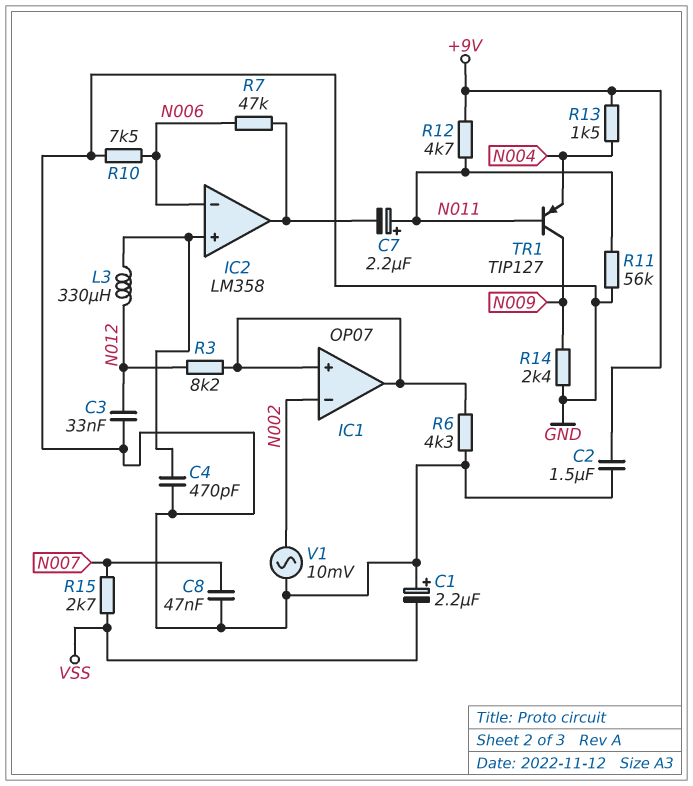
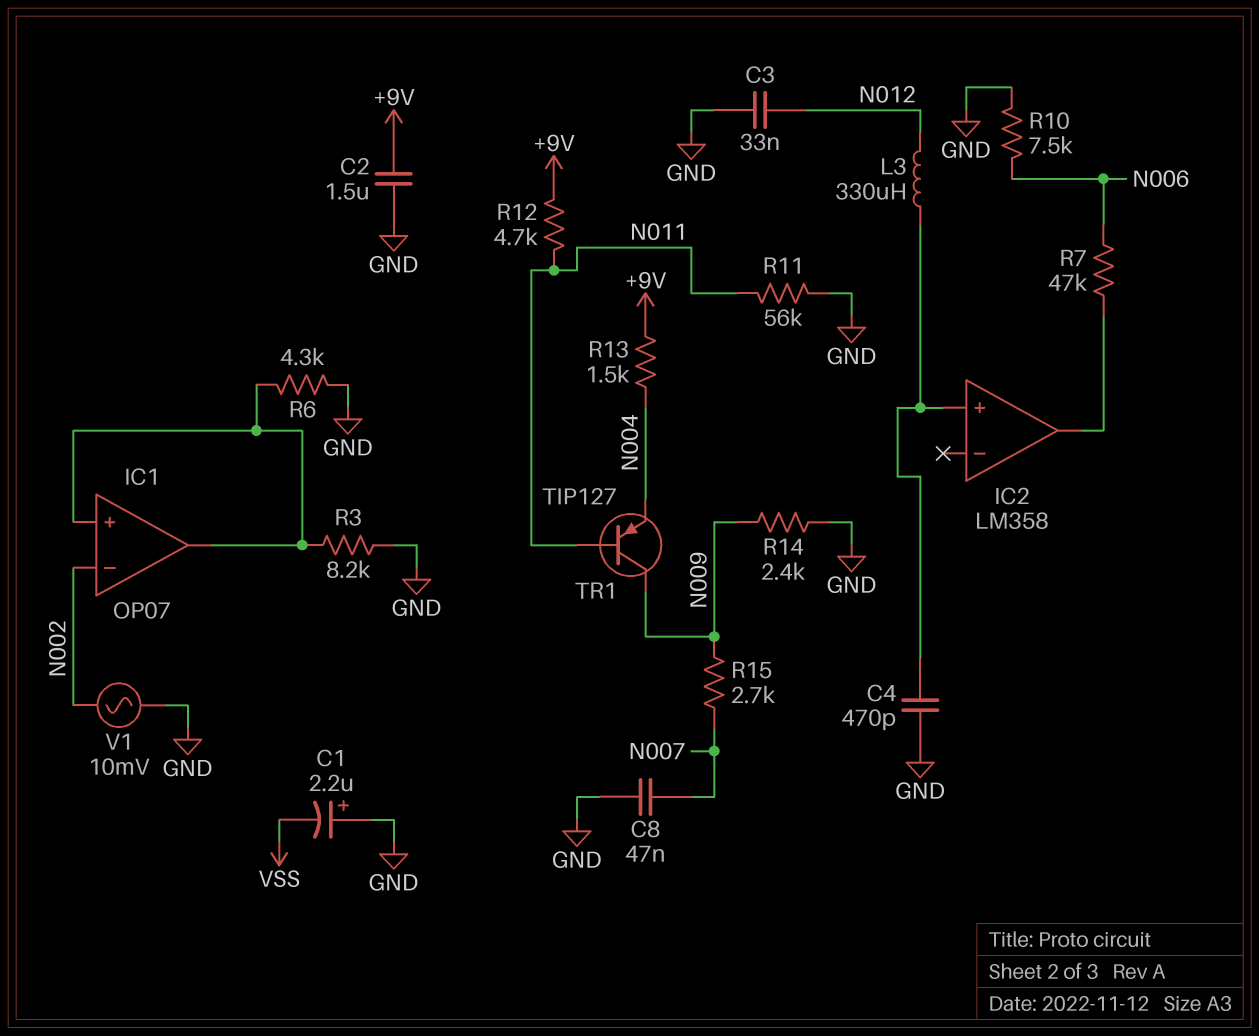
C7: 2.2uF (plus N011, minus IC2/out) -> none
IC2 pin in-: N006 -> none
R3: 8.2k (IC1/in+, N012) -> 8.2k (GND, IC1/in+)
R15: 2.7k (N007, VSS) -> 2.7k (N007, N009)

